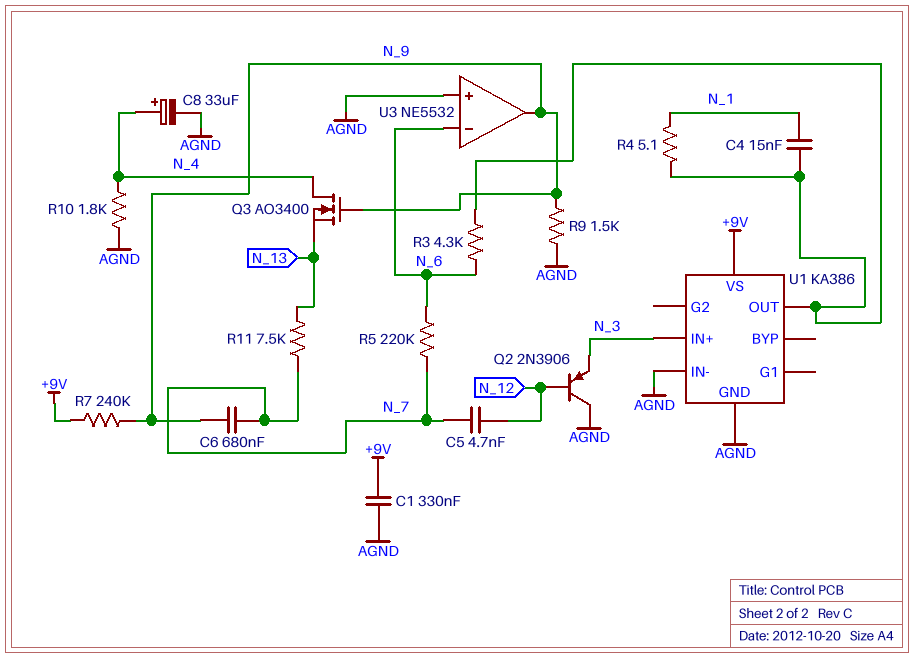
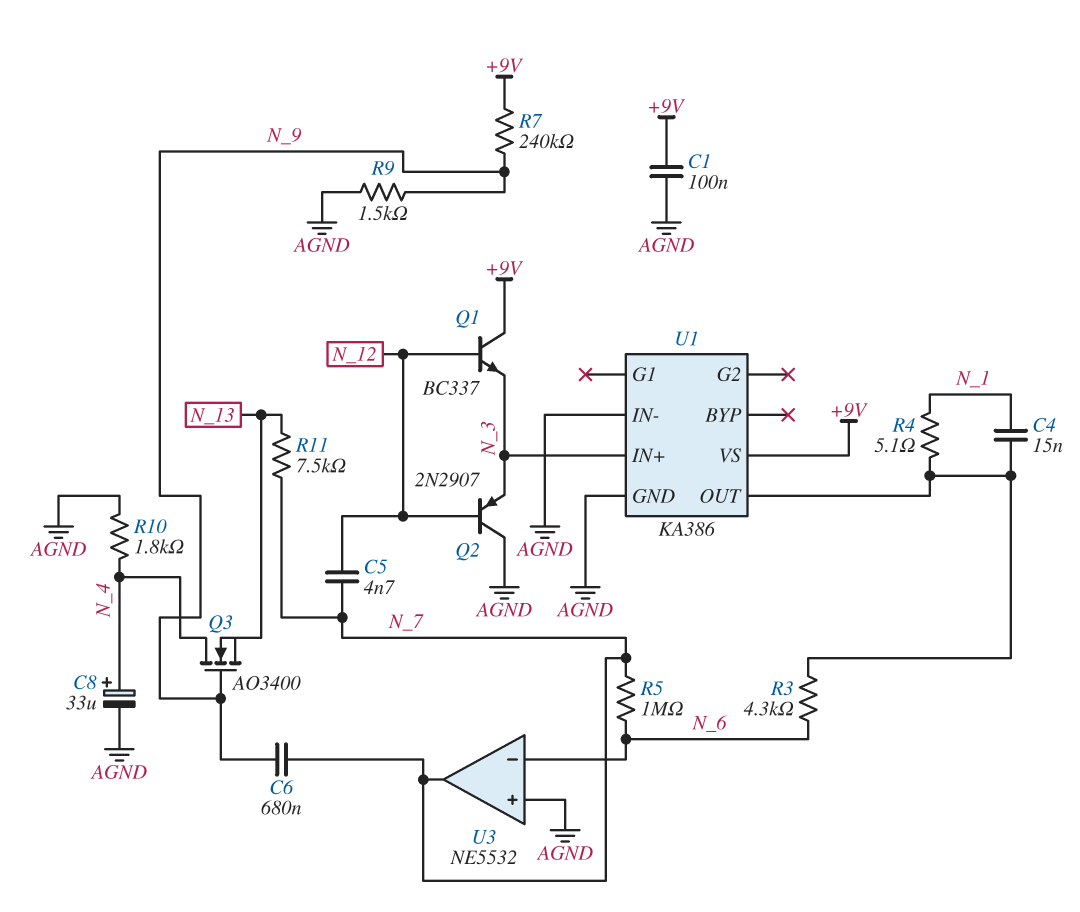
C1: 330nF (+9V, AGND) -> 100nF (+9V, AGND)
Q1: none -> NPN BC337 (B N_12, C +9V, E N_3)
Q2: PNP 2N3906 (B N_12, C AGND, E N_3) -> PNP 2N2907 (B N_12, C AGND, E N_3)
R5: 220k (N_6, N_7) -> 1M (N_6, N_7)
U3 pin out: N_9 -> N_7

